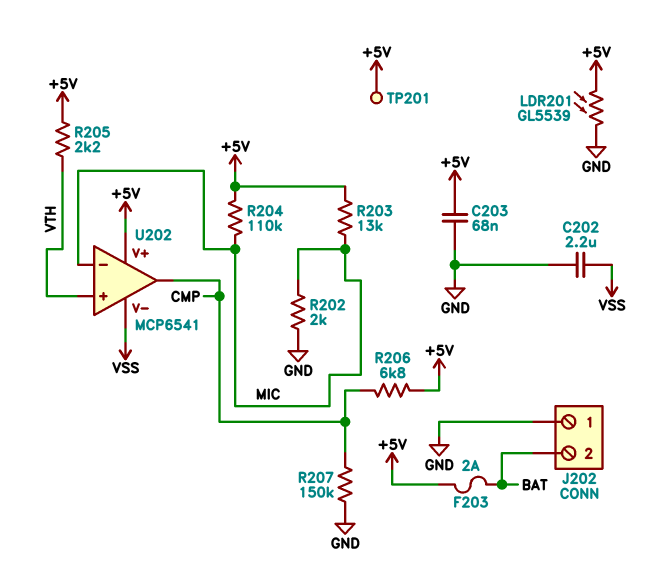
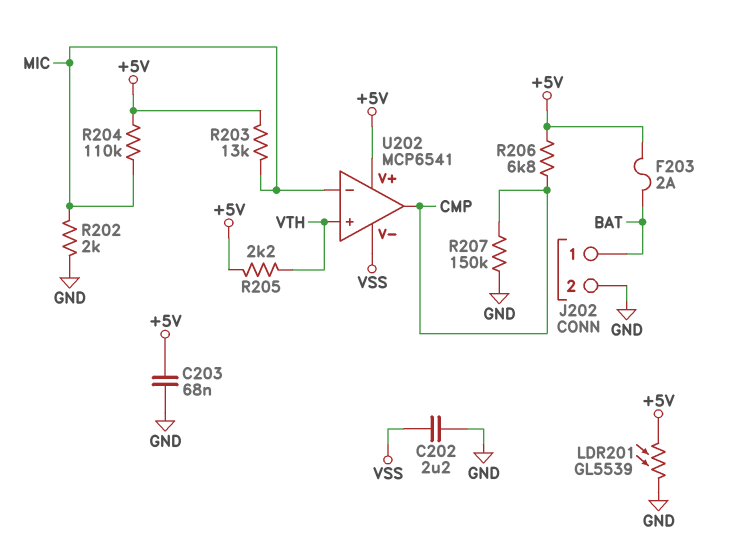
J202 pin 1: GND -> BAT
J202 pin 2: BAT -> GND
TP201: test point (+5V) -> none

